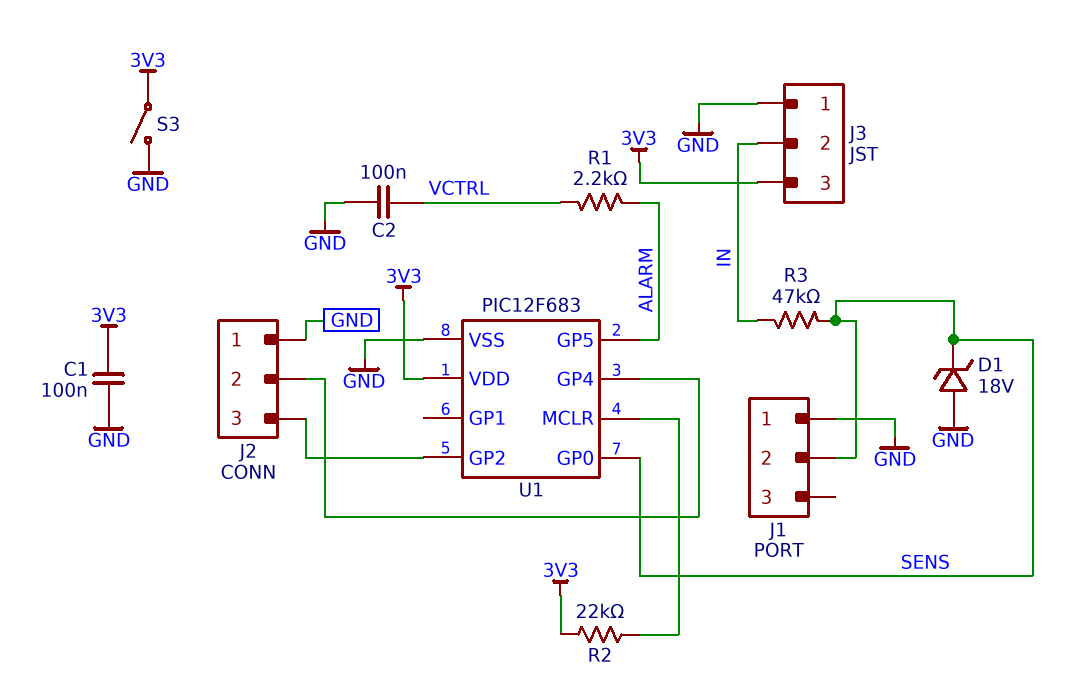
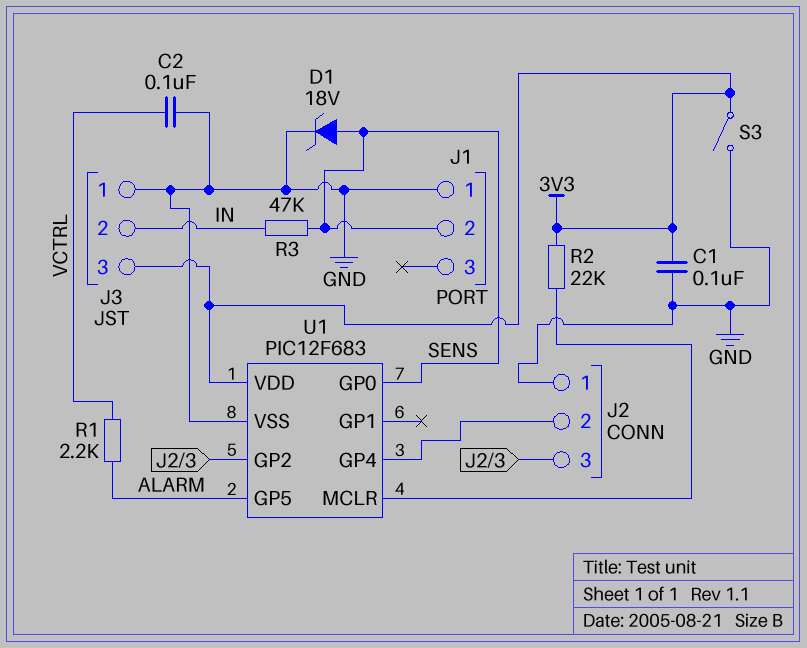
D1: zener 18V (A GND, K SENS) -> zener 18V (A SENS, K GND)

